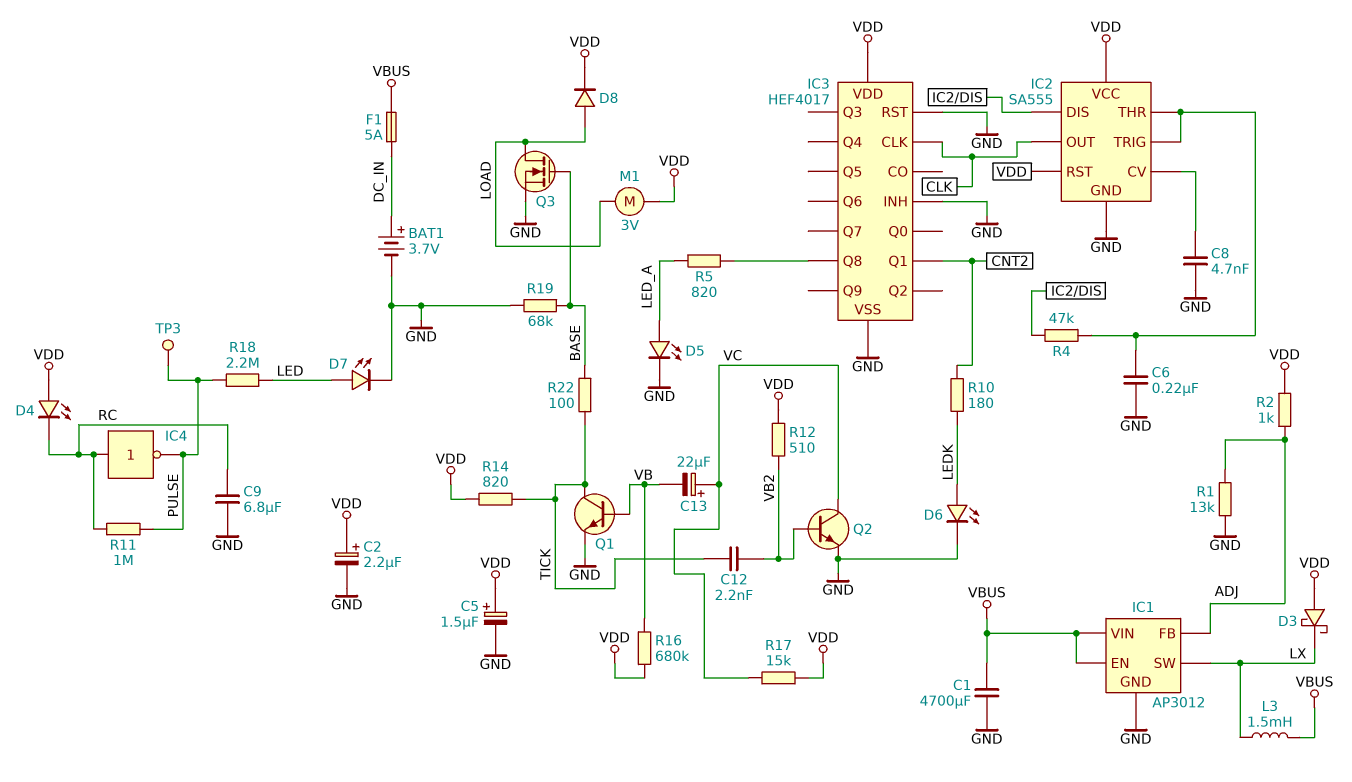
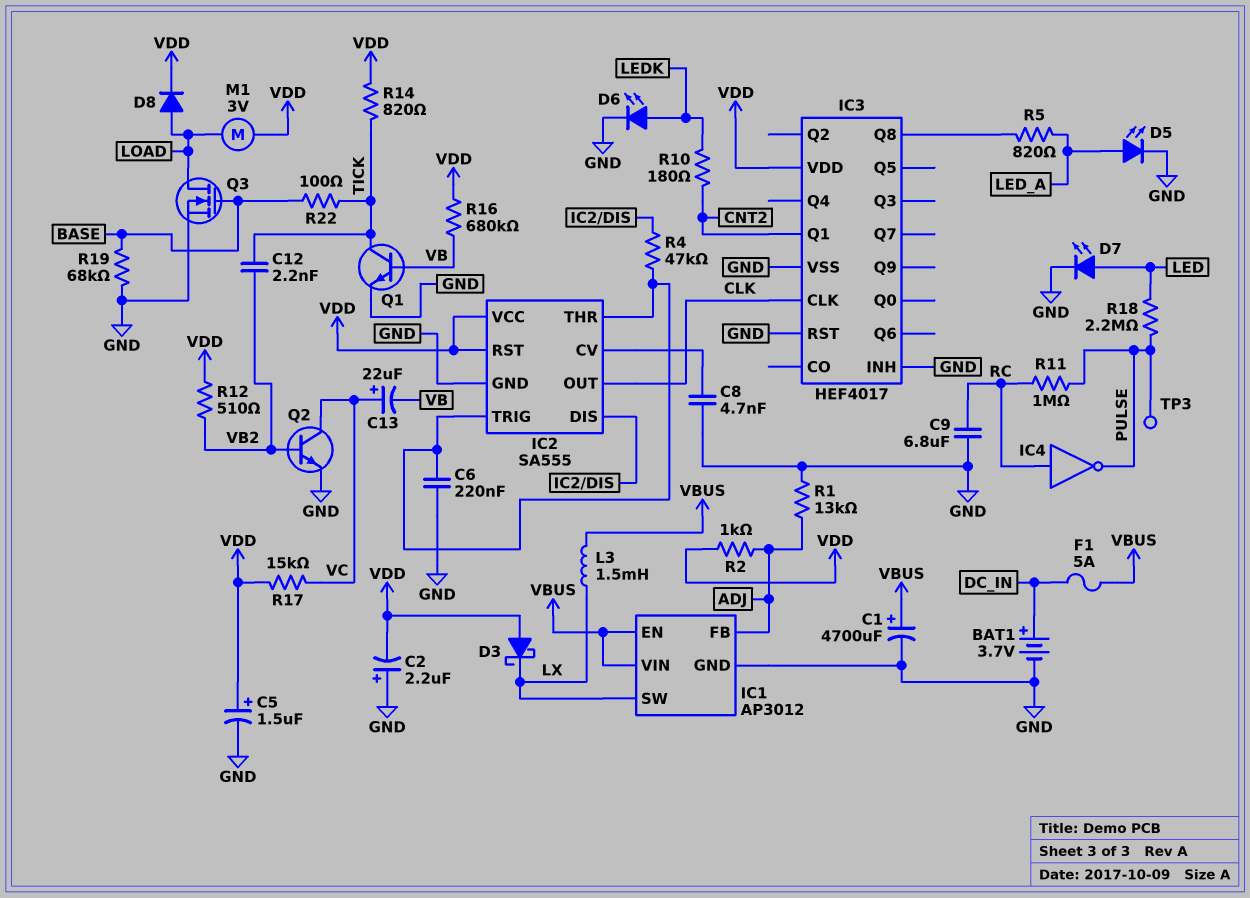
C1: 4700uF (GND, VBUS) -> 4700uF (plus VBUS, minus GND)
C2: 2.2uF (plus VDD, minus GND) -> 2.2uF (plus GND, minus VDD)
D4: LED (A VDD, K RC) -> none

